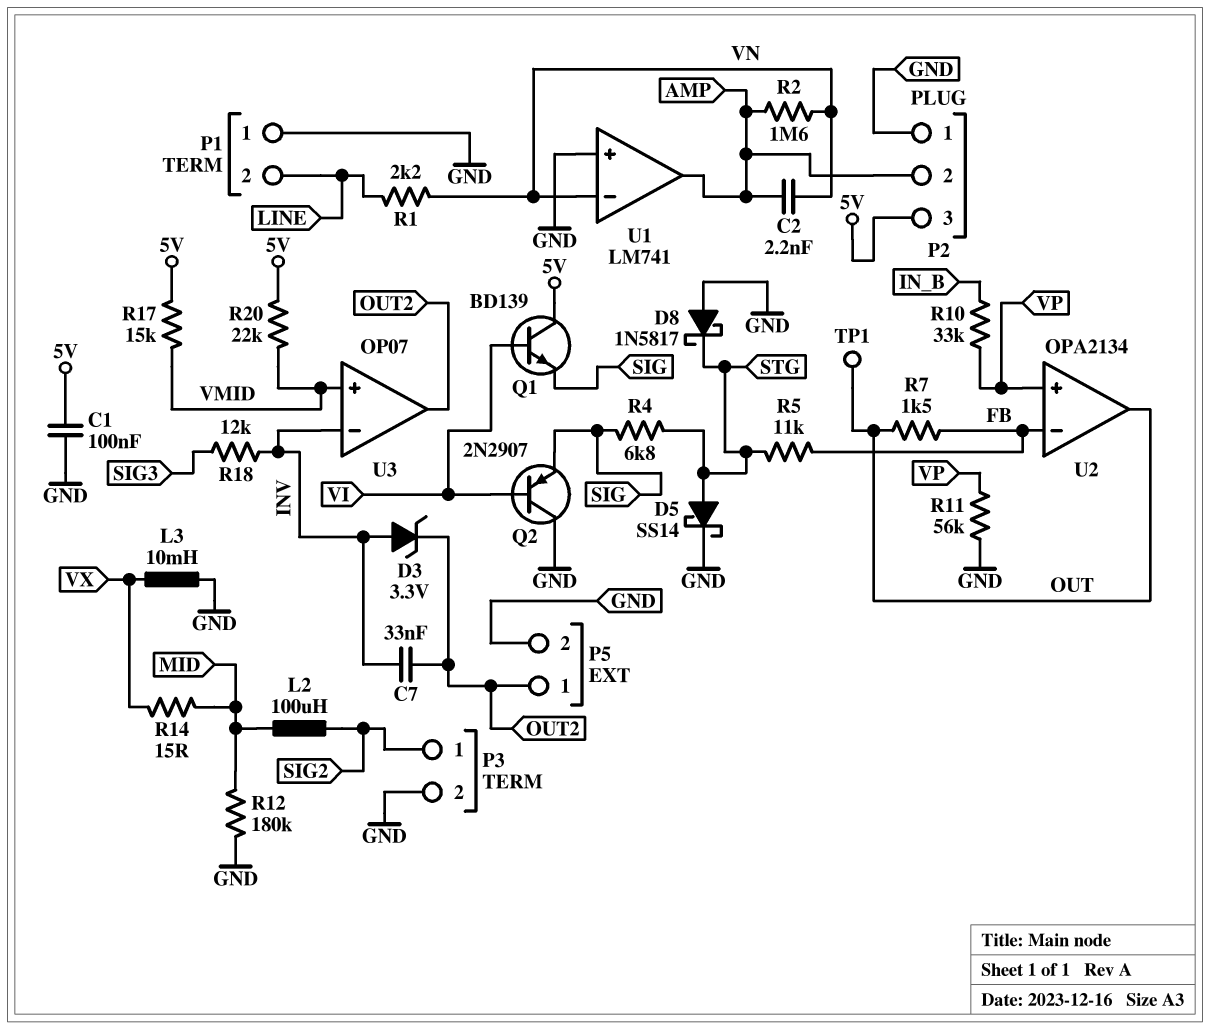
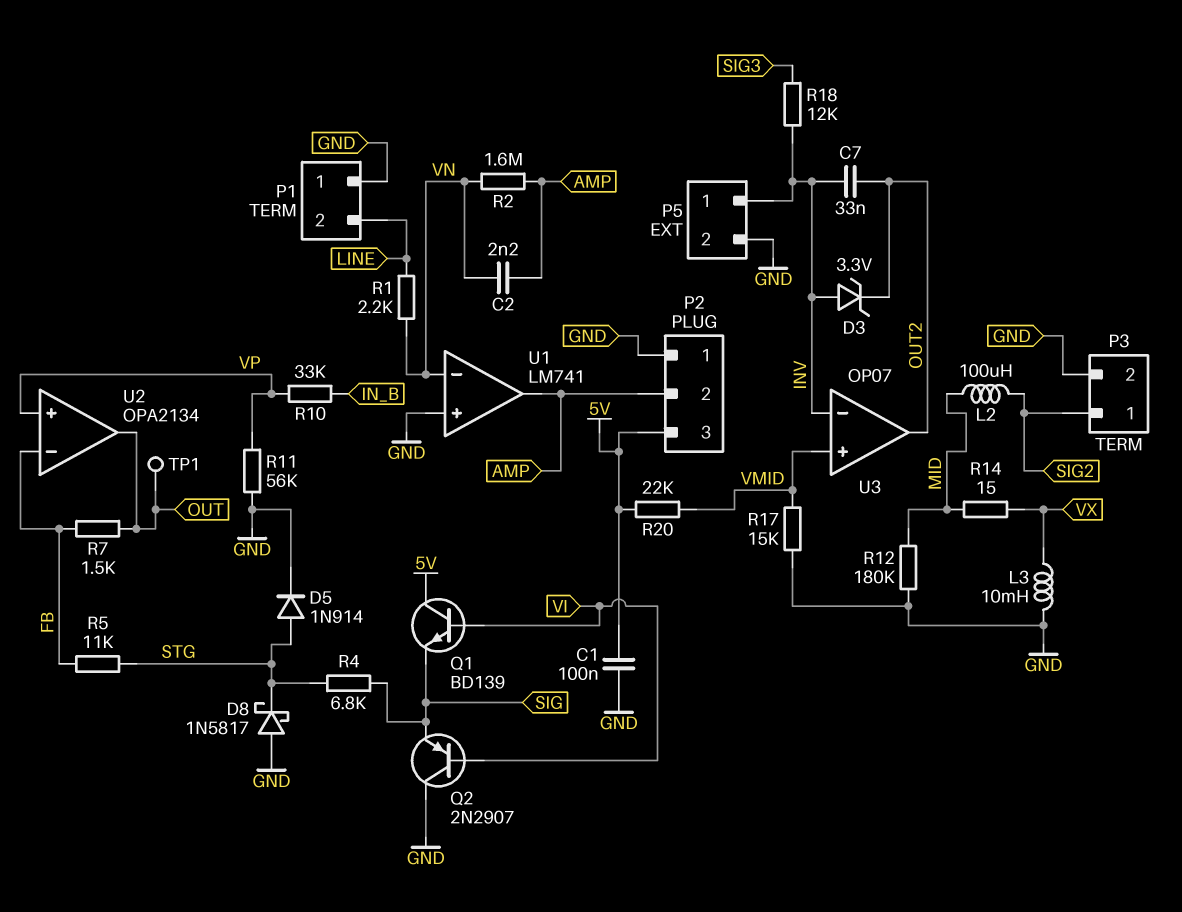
D5: schottky SS14 (A STG, K GND) -> diode 1N914 (A STG, K GND)
P5 pin 1: OUT2 -> INV
R17: 15k (5V, VMID) -> 15k (GND, VMID)

